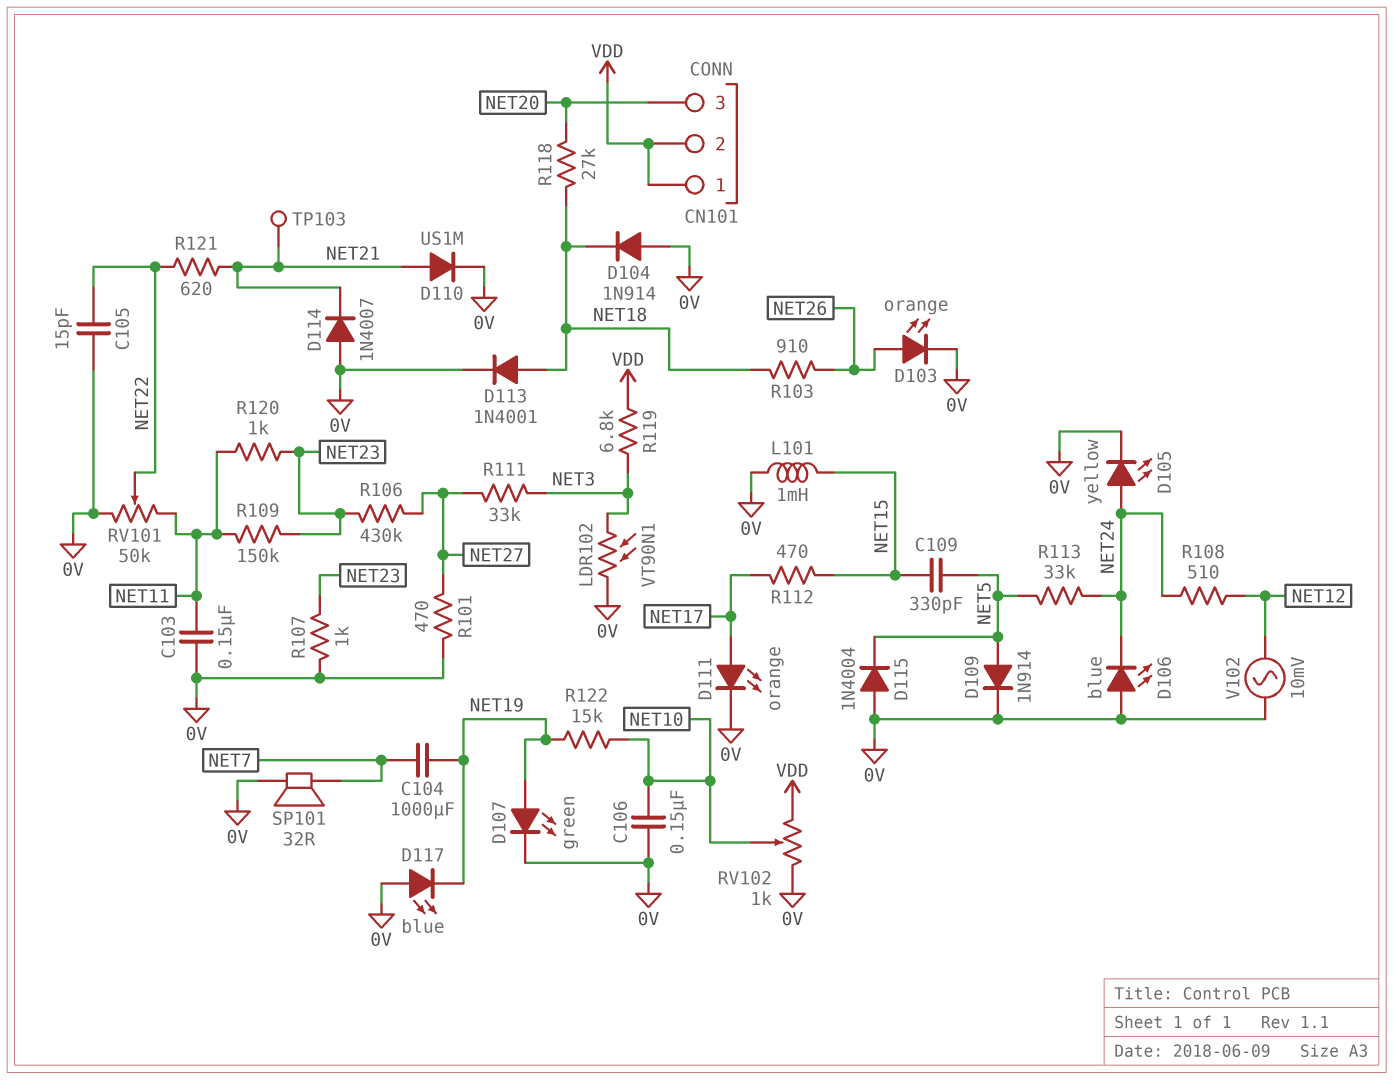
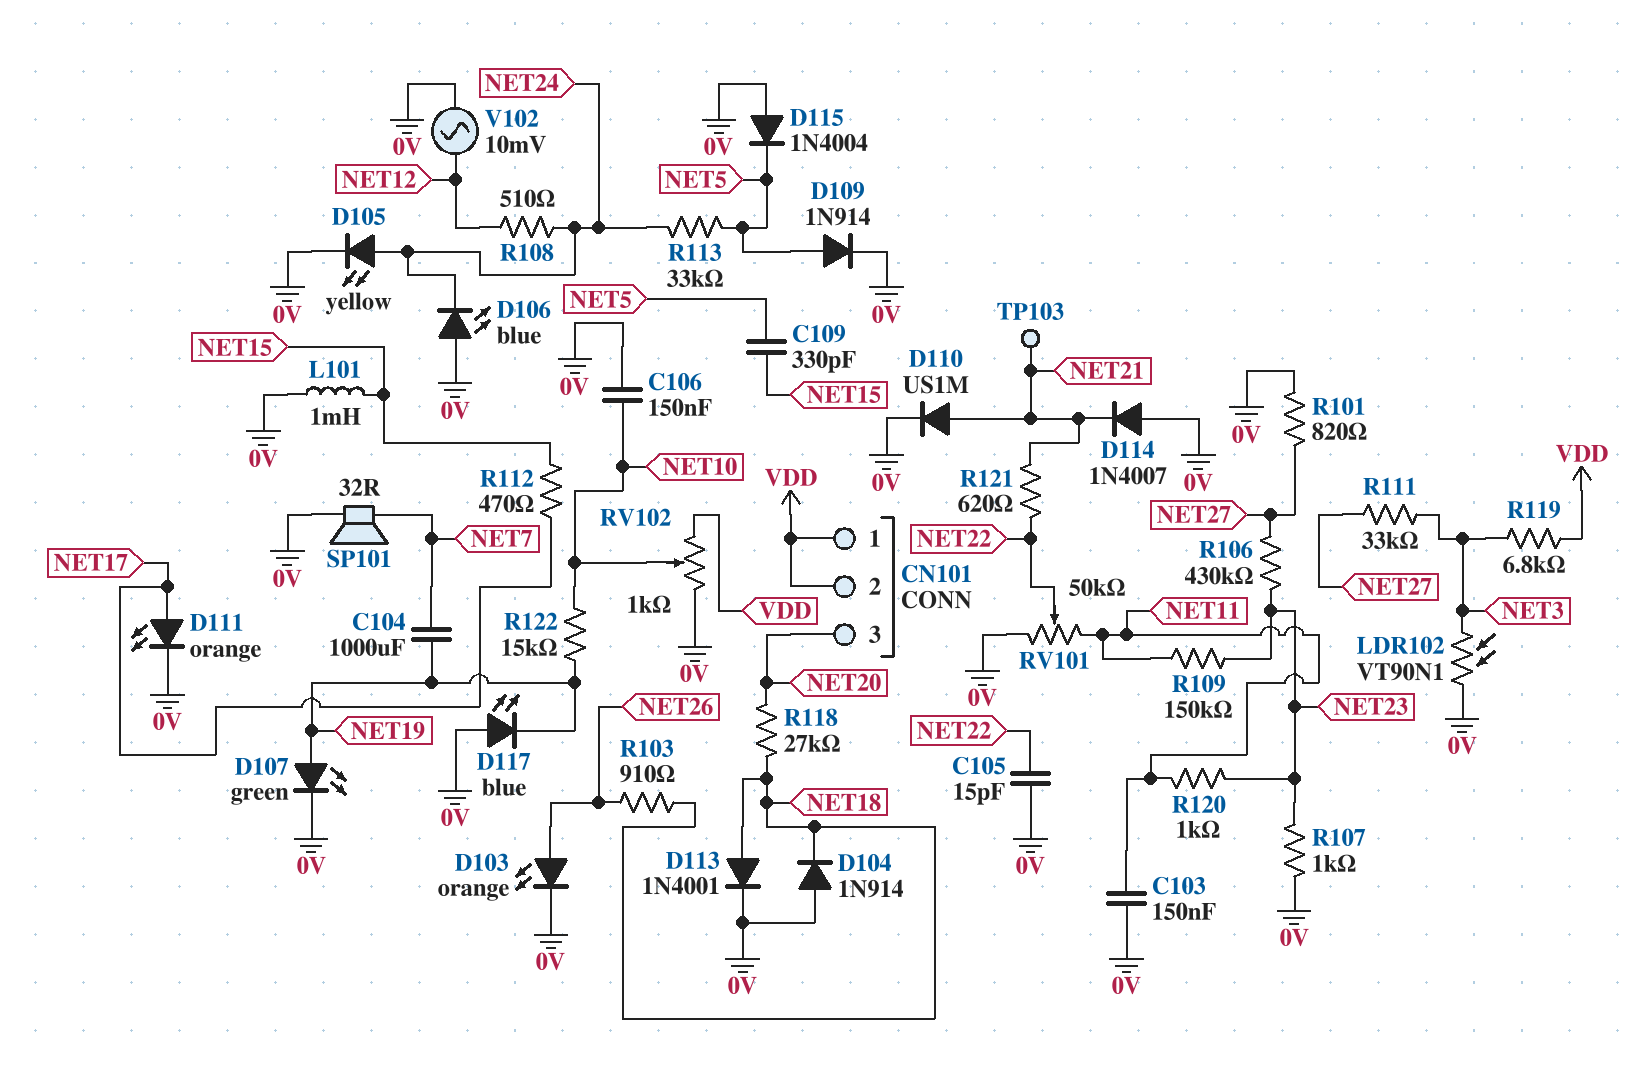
R101: 470 (0V, NET27) -> 820 (0V, NET27)

